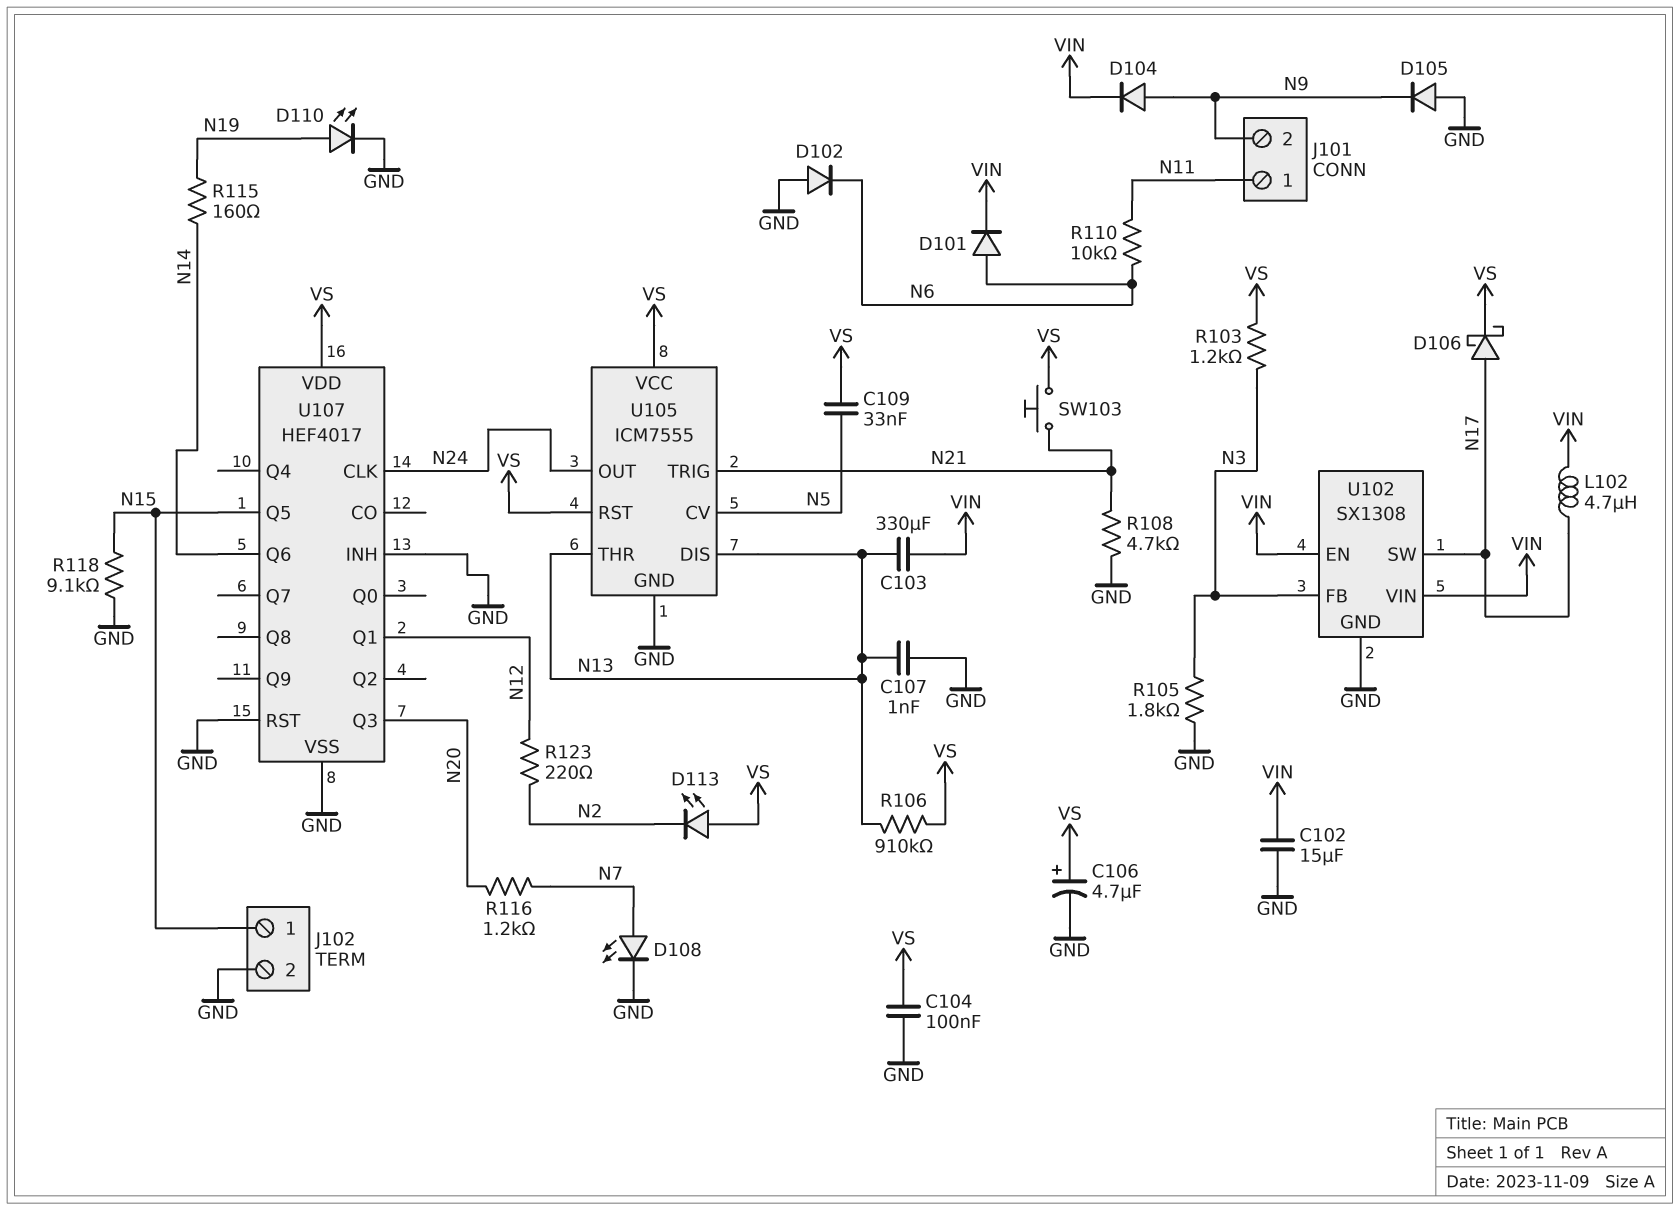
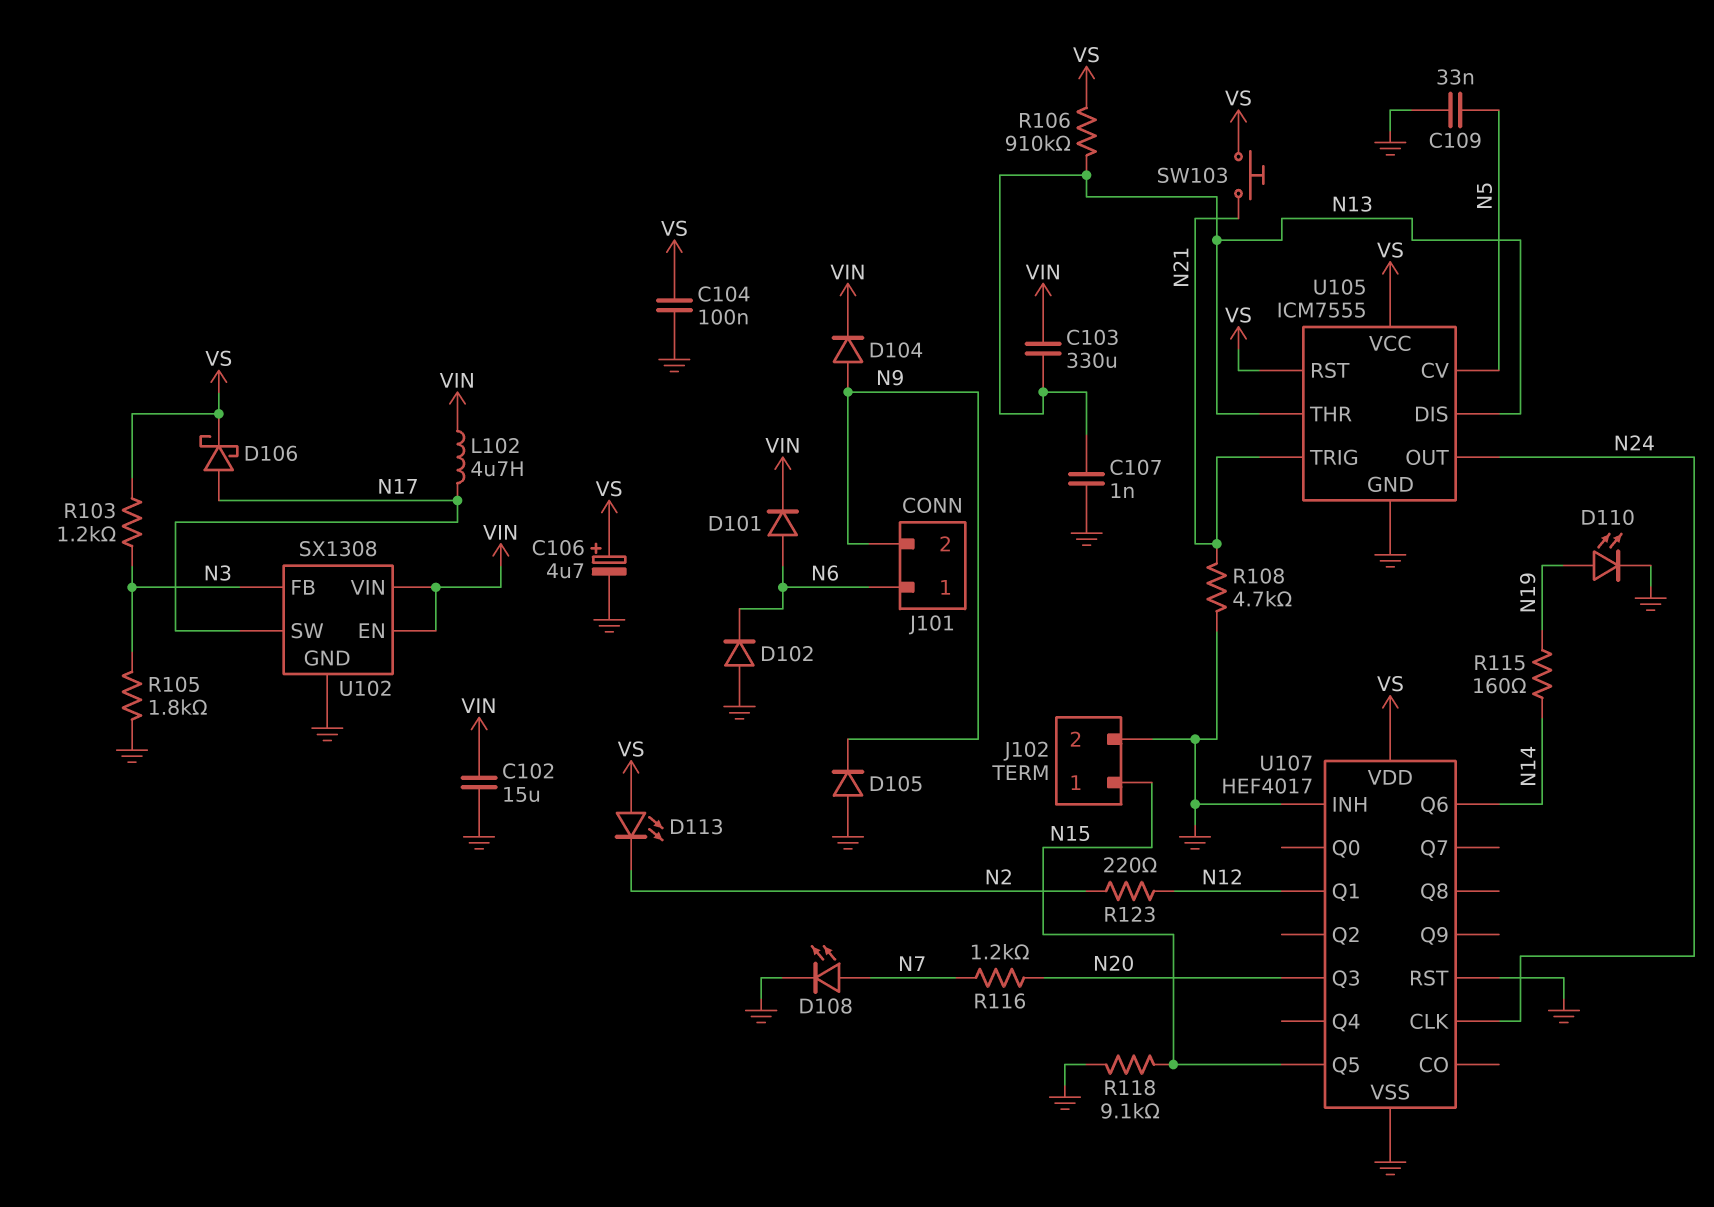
C109: 33nF (N5, VS) -> 33nF (GND, N5)
J101 pin 1: N11 -> N6
R110: 10k (N6, N11) -> none

